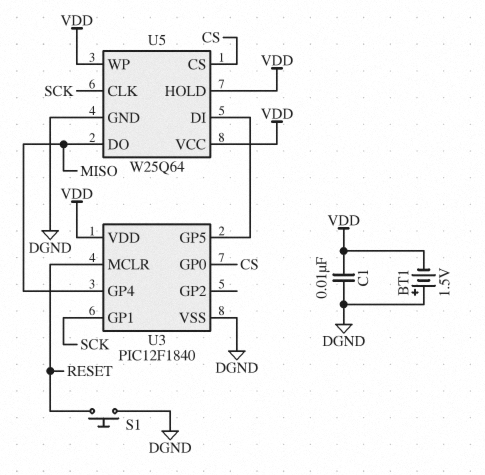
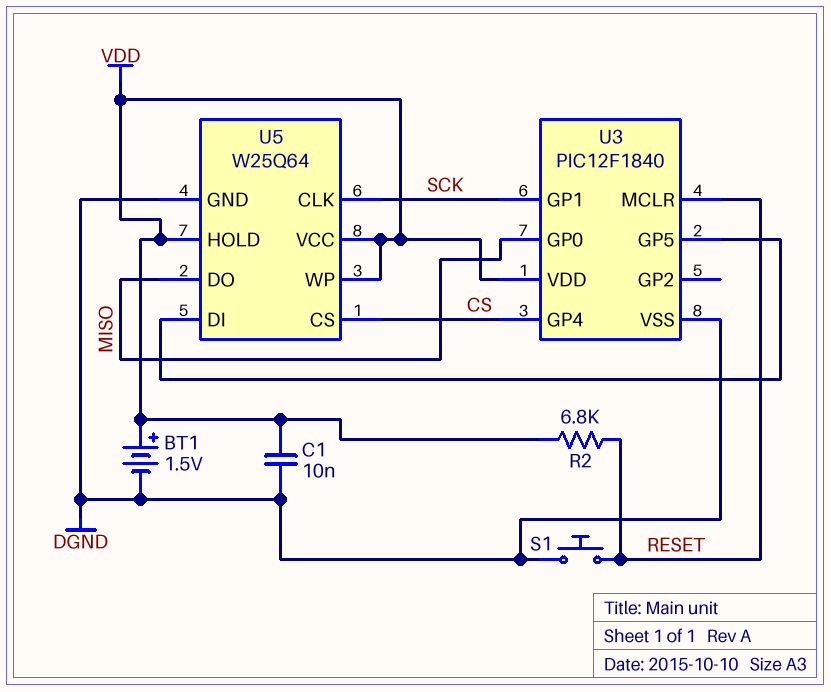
BT1: 1.5V (plus DGND, minus VDD) -> 1.5V (plus VDD, minus DGND)
R2: none -> 6.8k (RESET, VDD)
U3 pin GP0: CS -> MISO
U3 pin GP4: MISO -> CS

